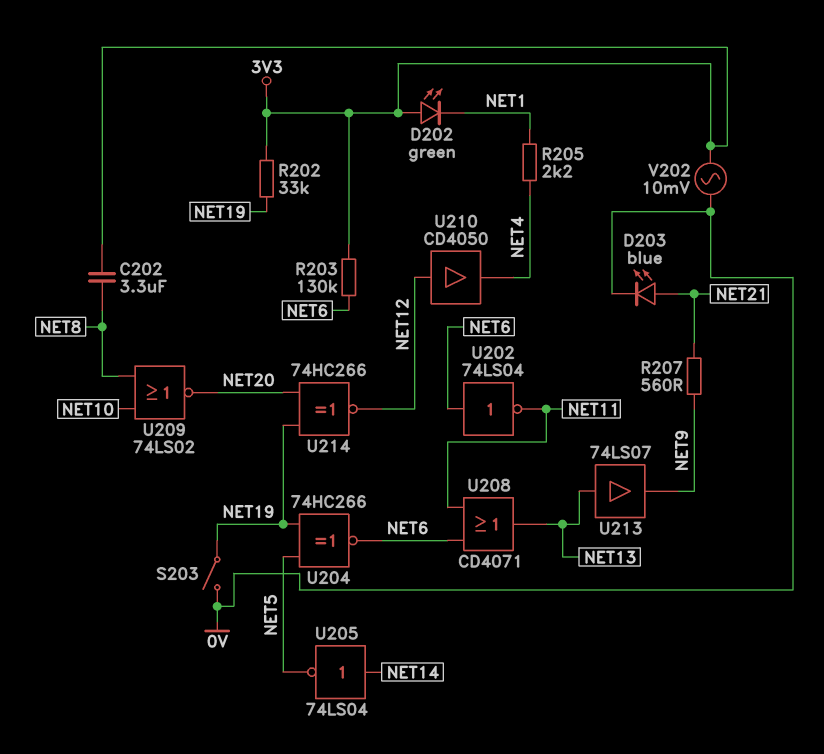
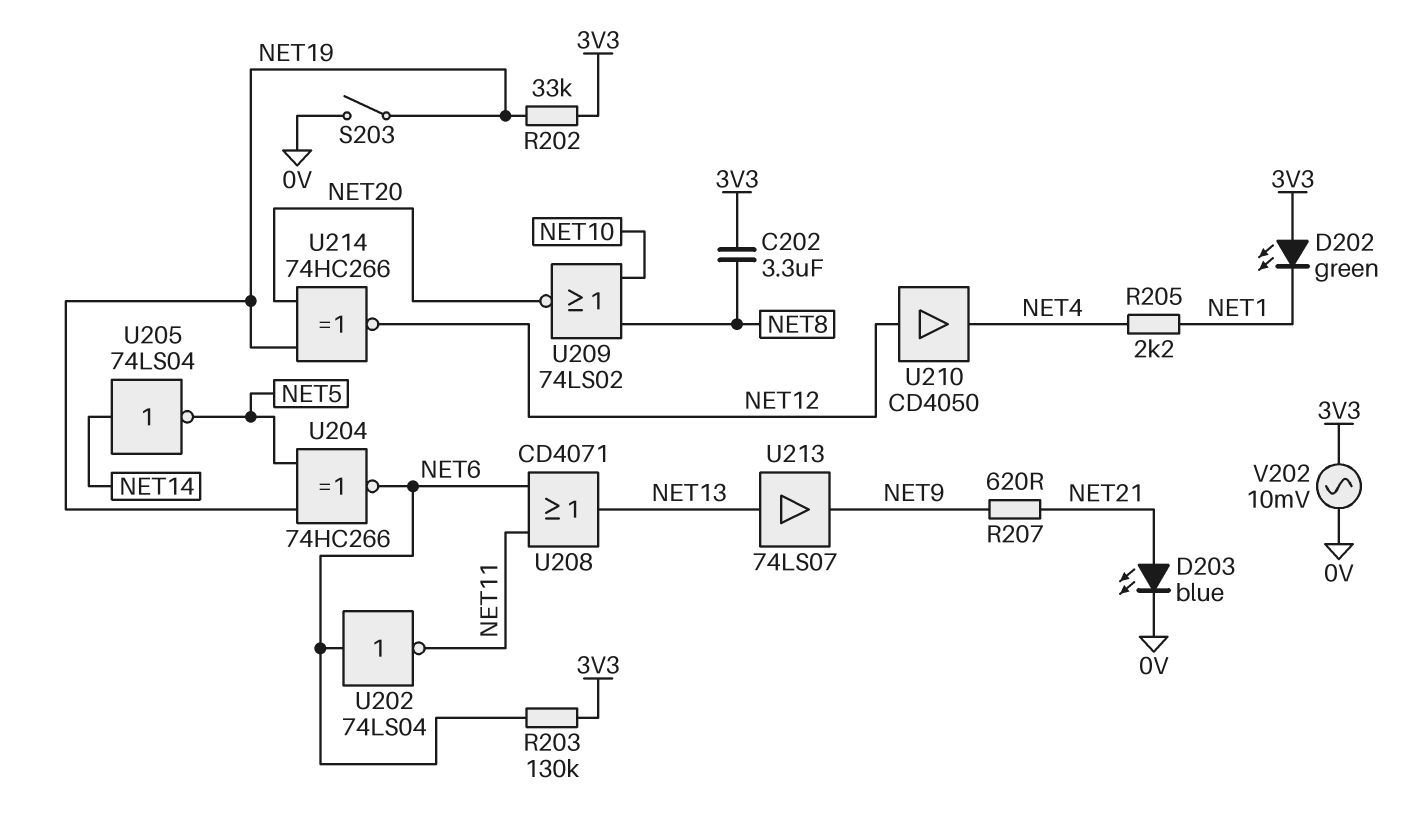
R207: 560 (NET9, NET21) -> 620 (NET9, NET21)

